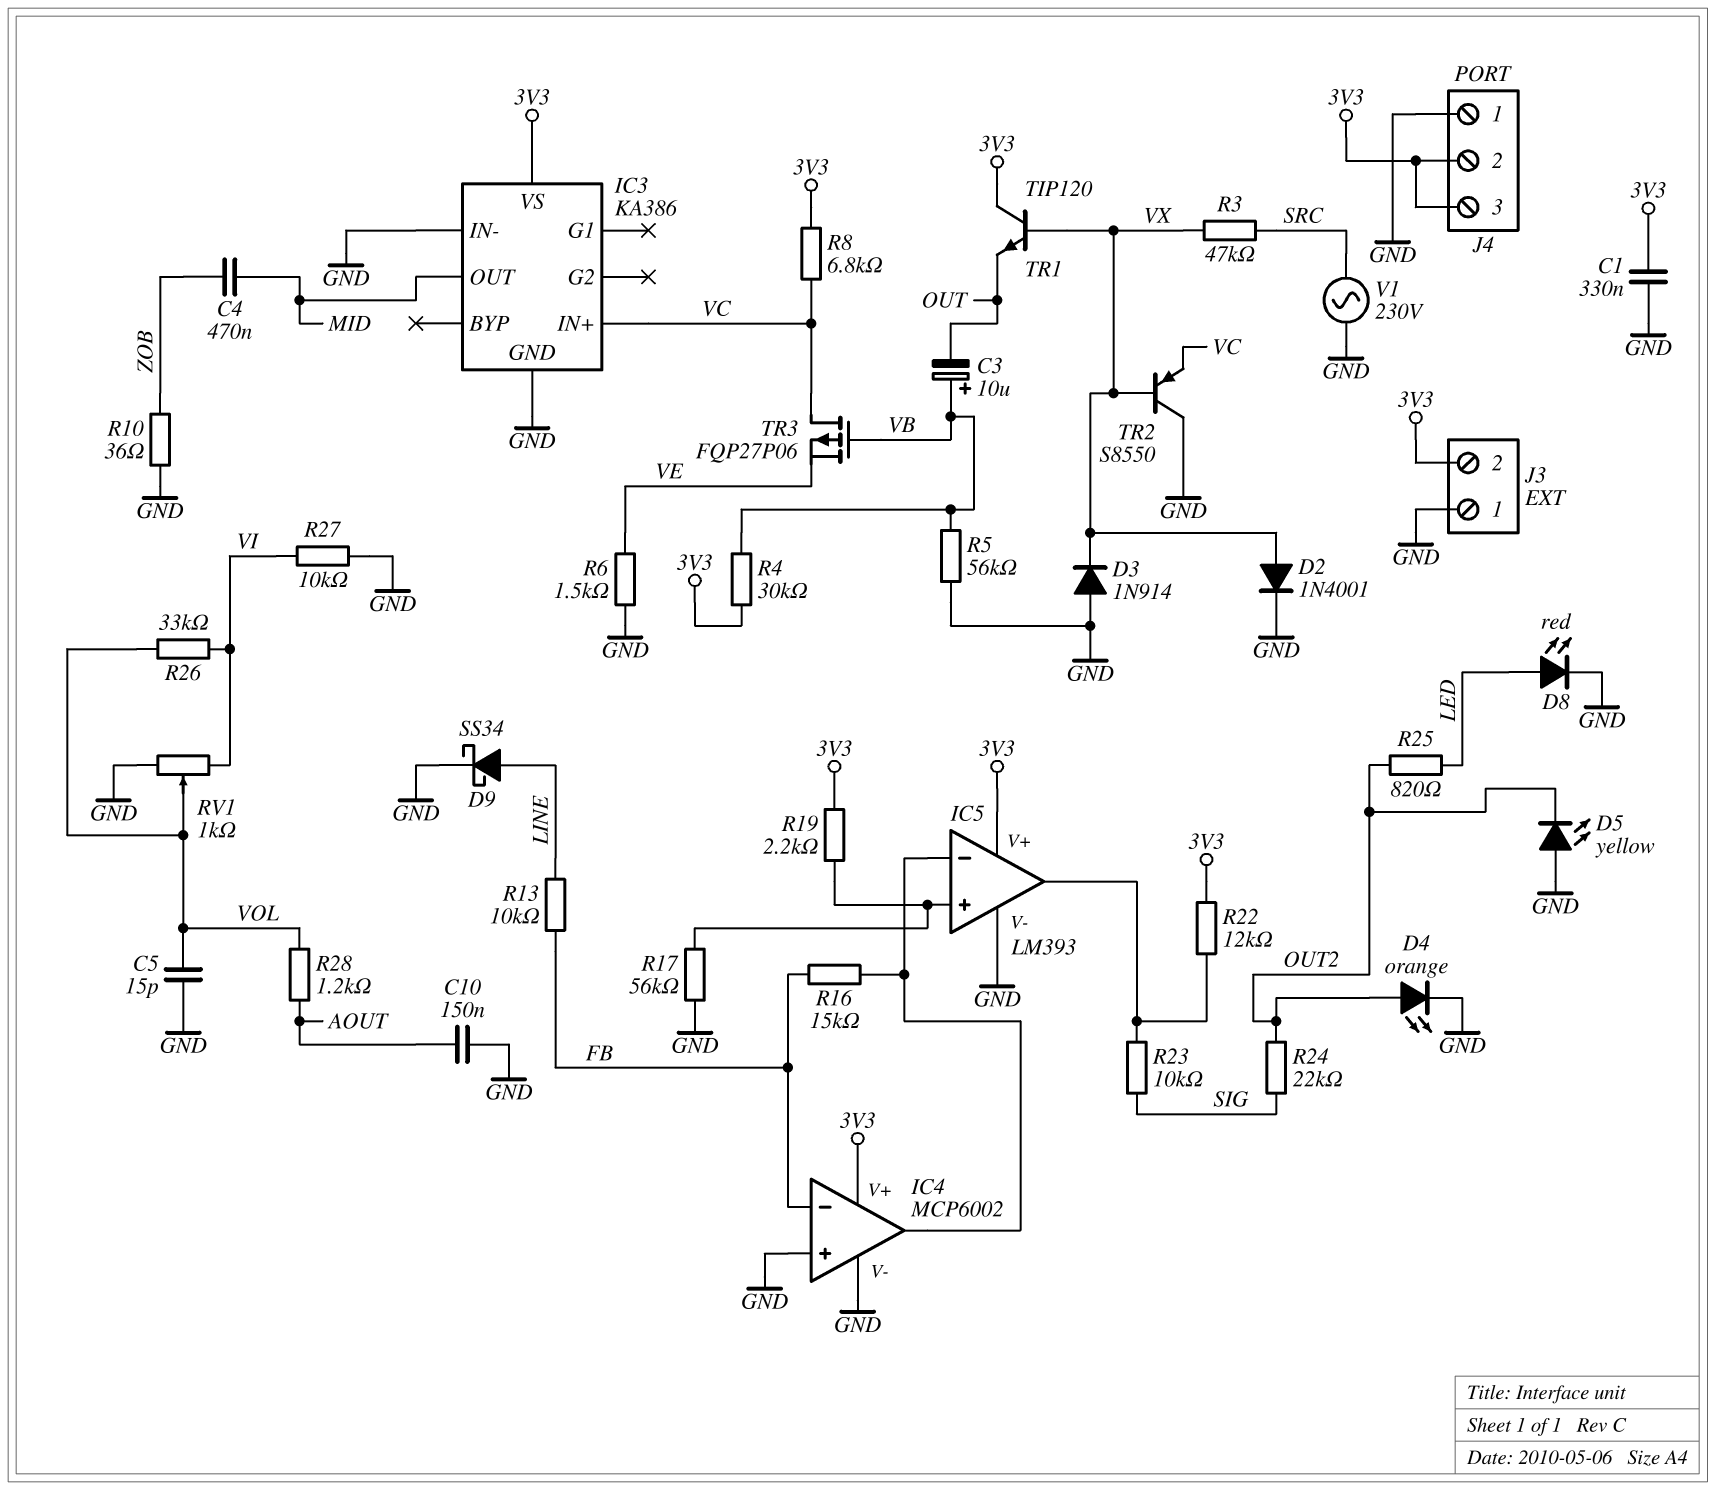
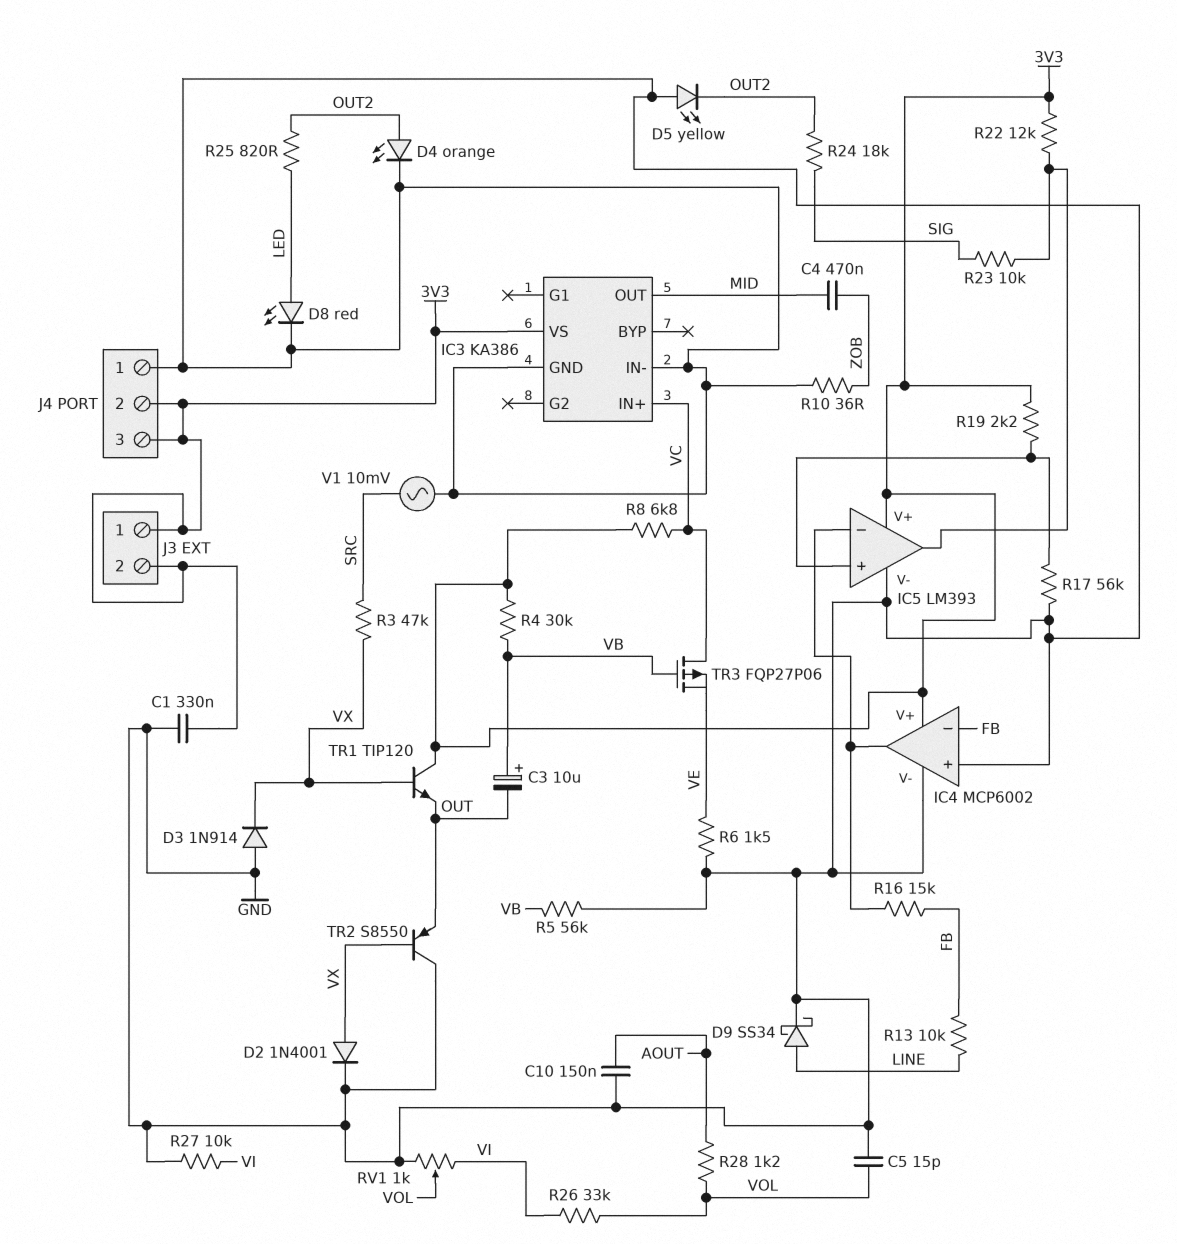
J3 pin 1: GND -> 3V3
R24: 22k (OUT2, SIG) -> 18k (OUT2, SIG)
TR2: PNP S8550 (B VX, C GND, E VC) -> PNP S8550 (B VX, C GND, E OUT)
V1: AC 230V (GND, SRC) -> AC 10mV (GND, SRC)

